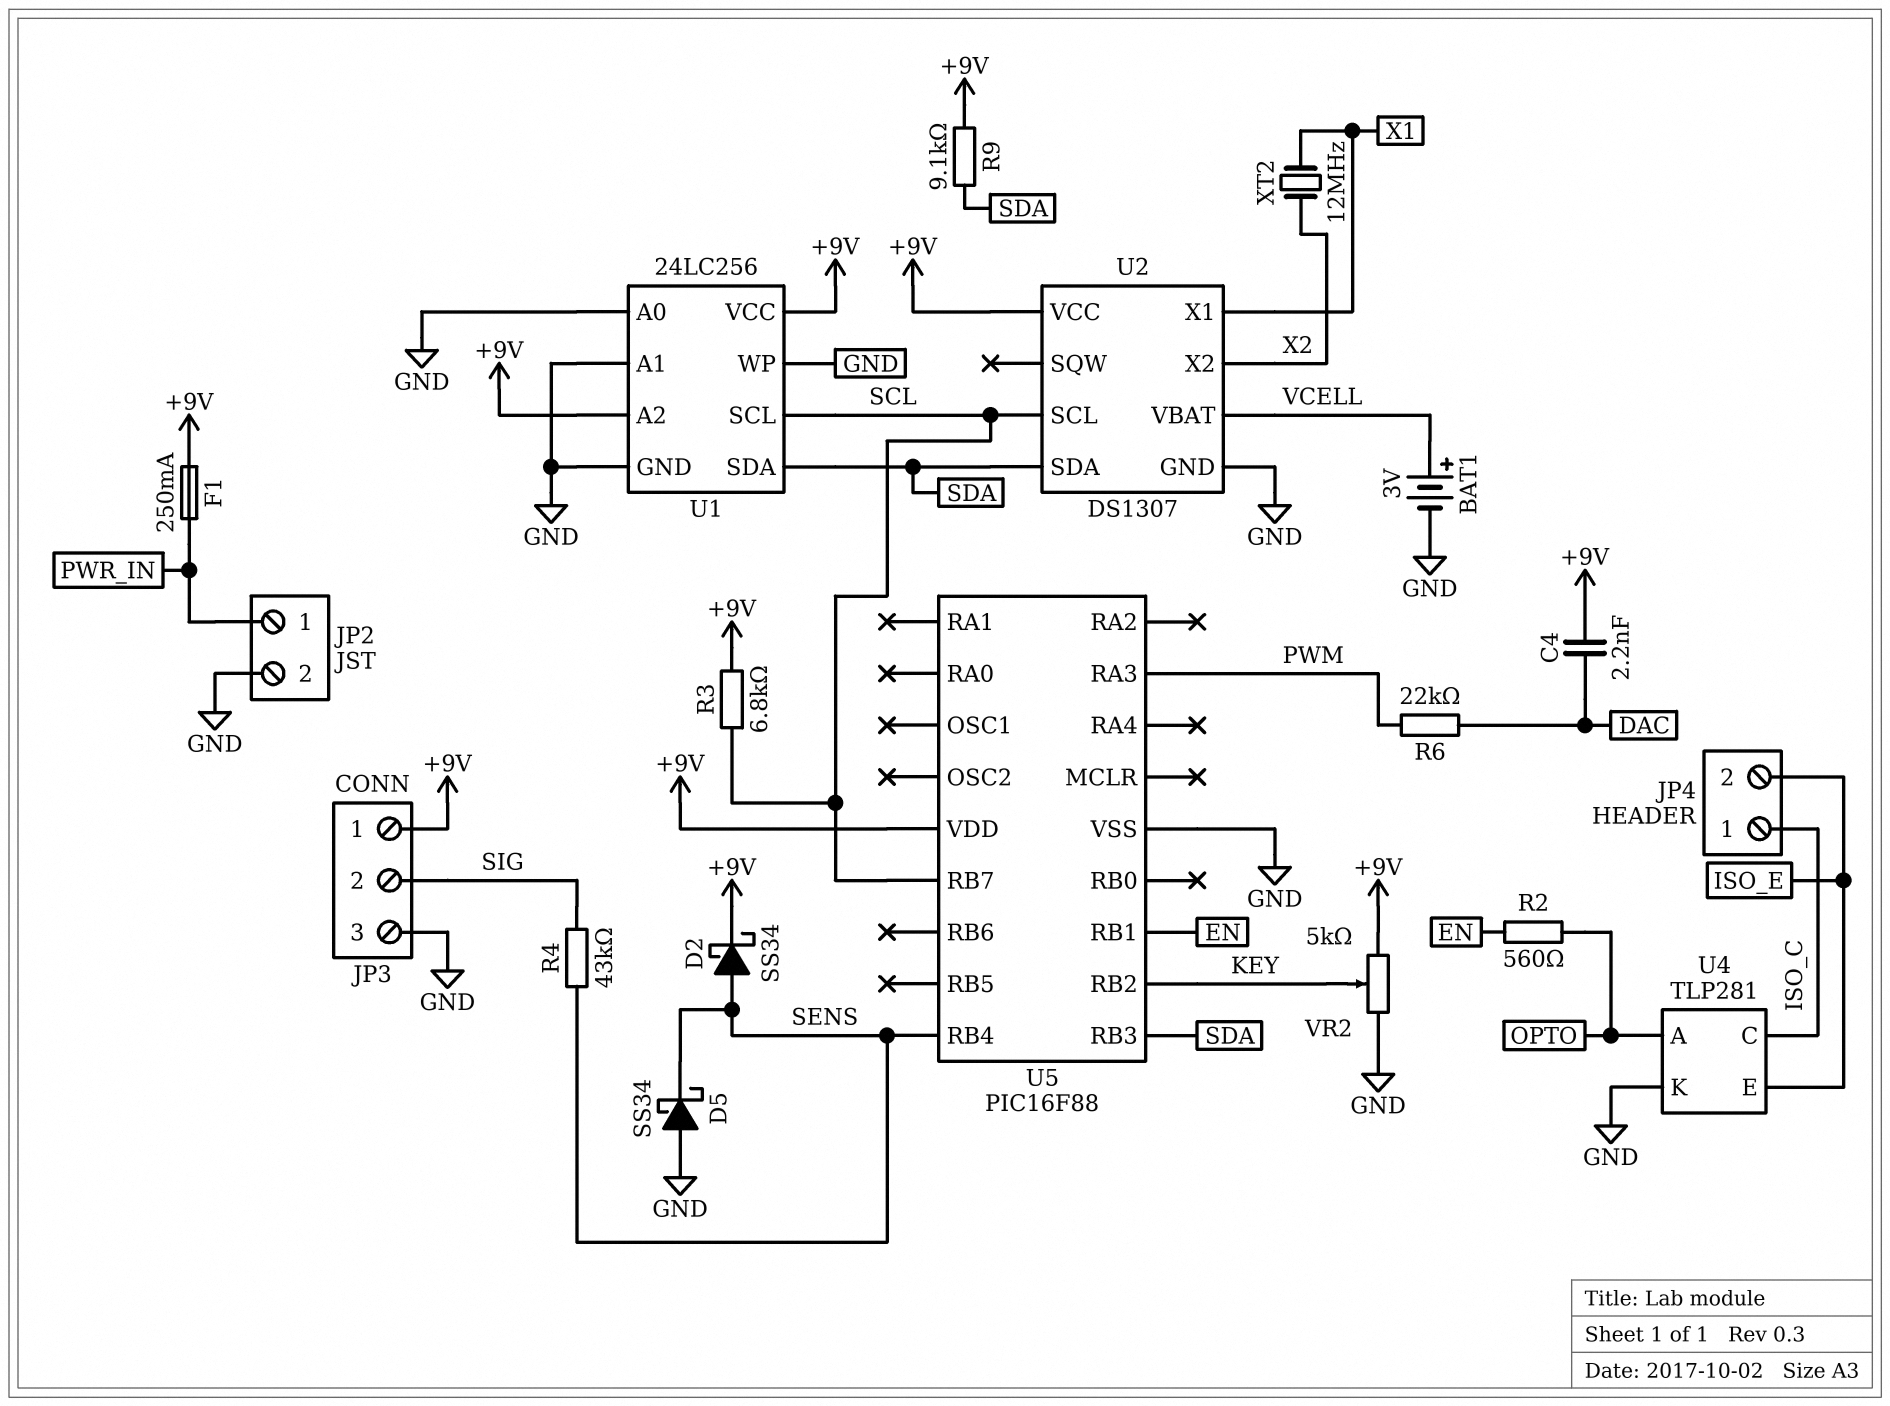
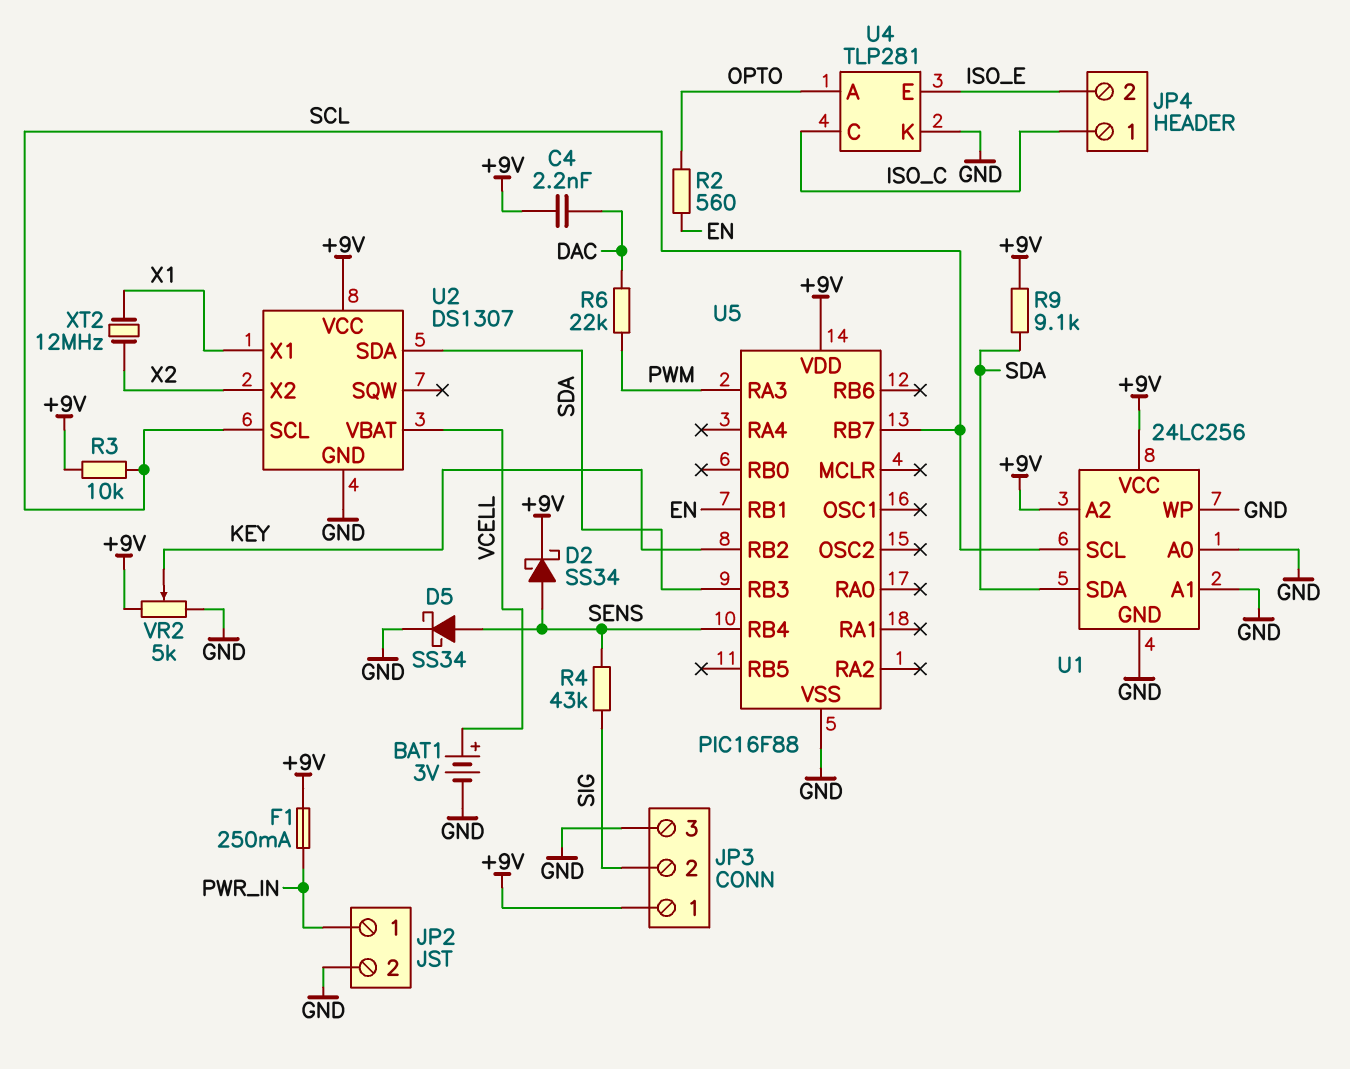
D5: schottky SS34 (A GND, K SENS) -> schottky SS34 (A SENS, K GND)
R3: 6.8k (+9V, SCL) -> 10k (+9V, SCL)

